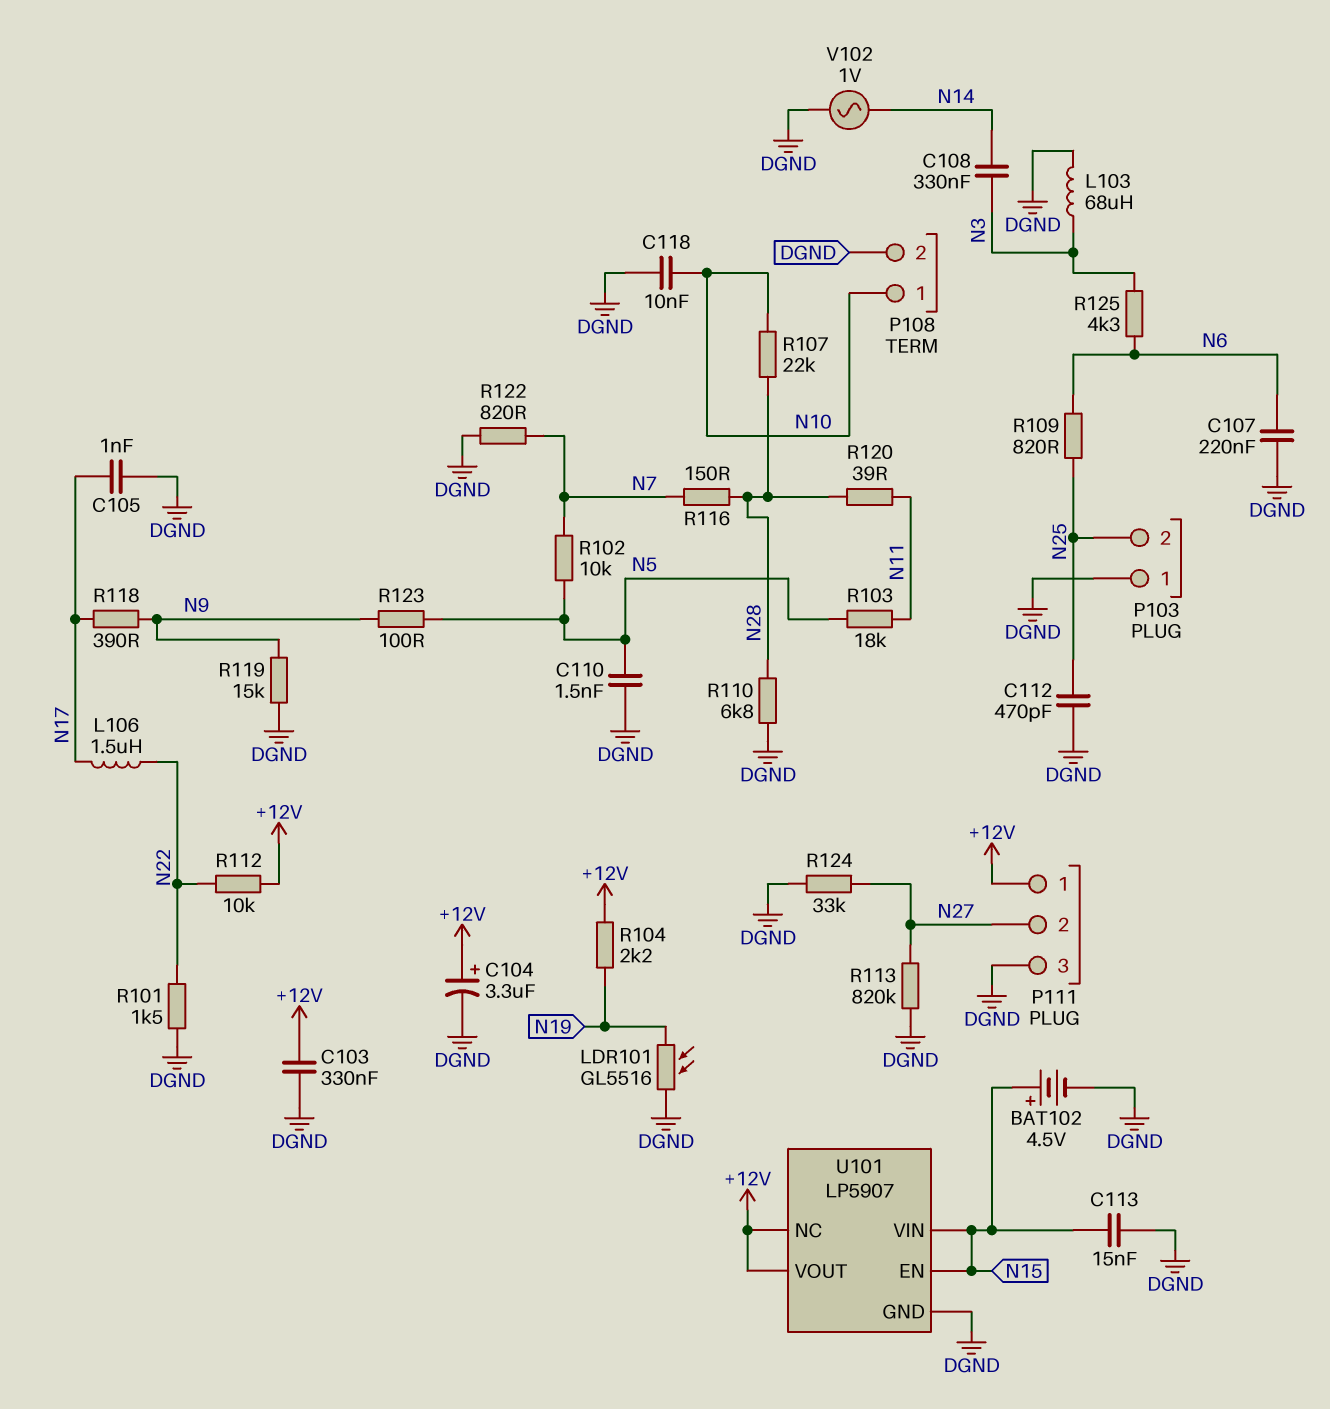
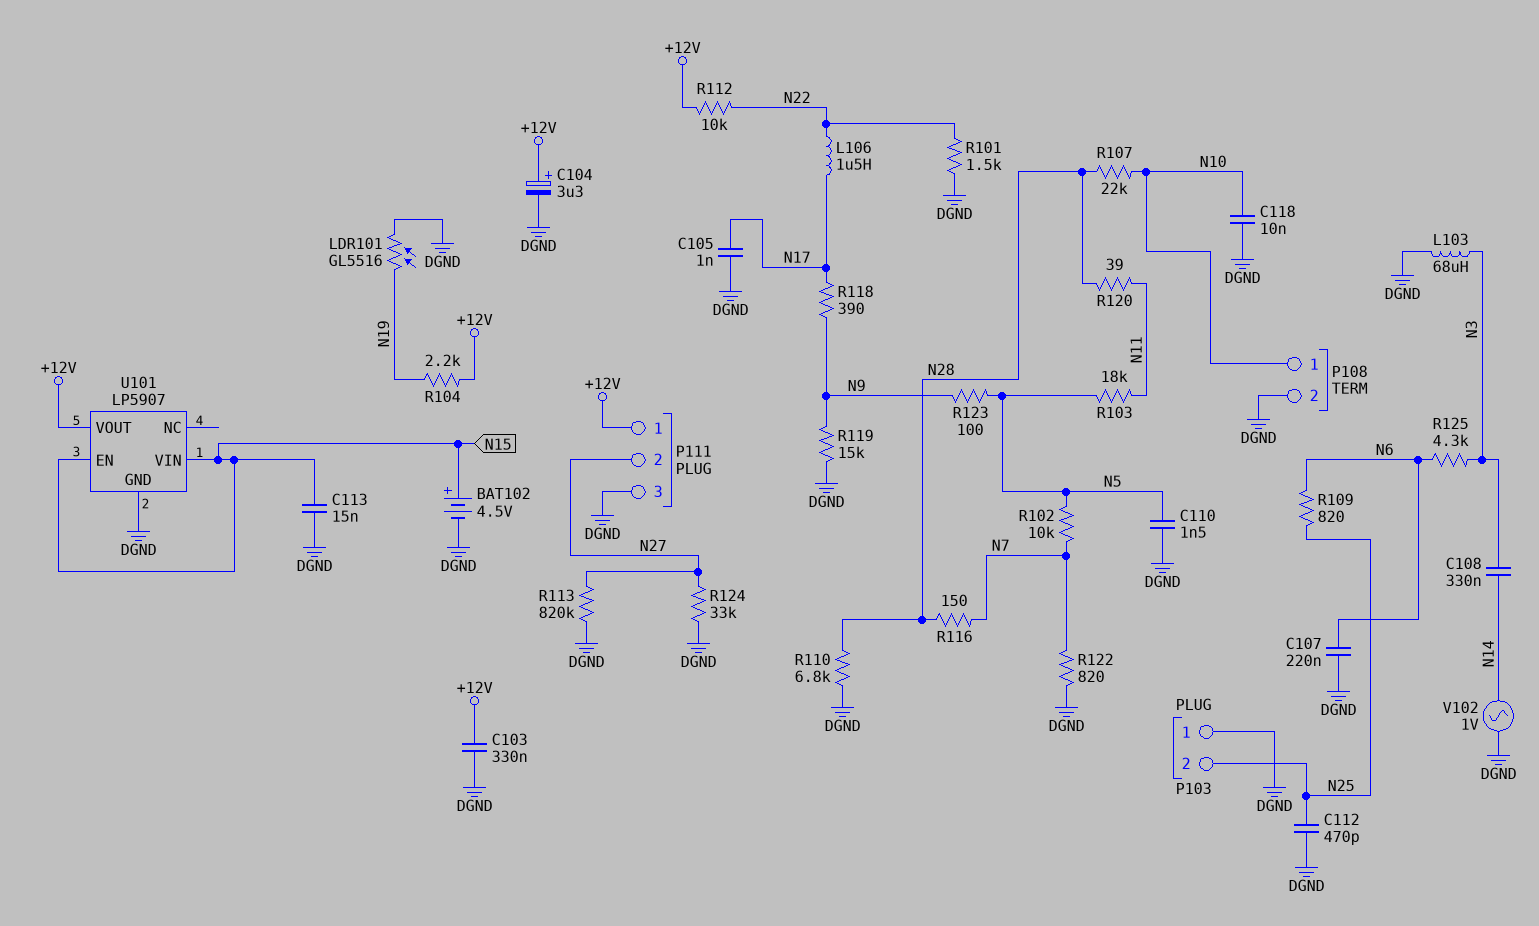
U101 pin NC: +12V -> none

